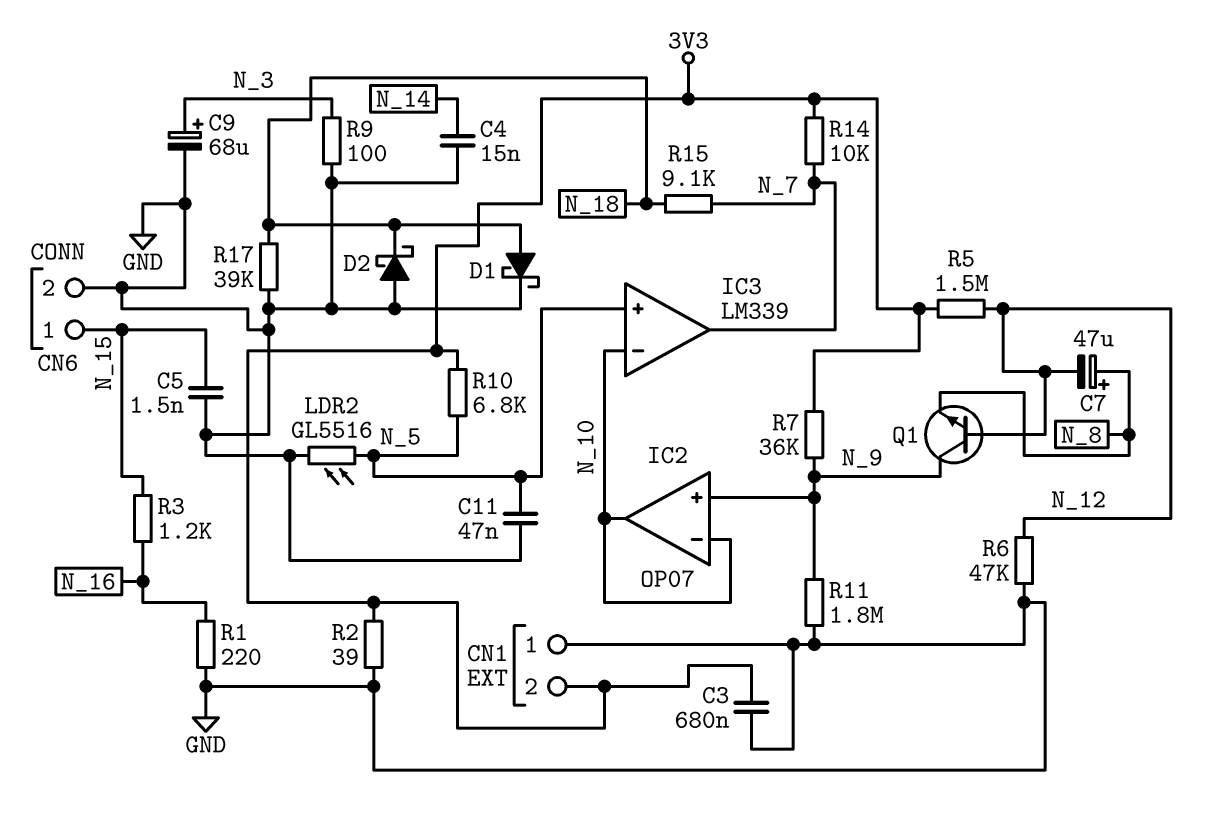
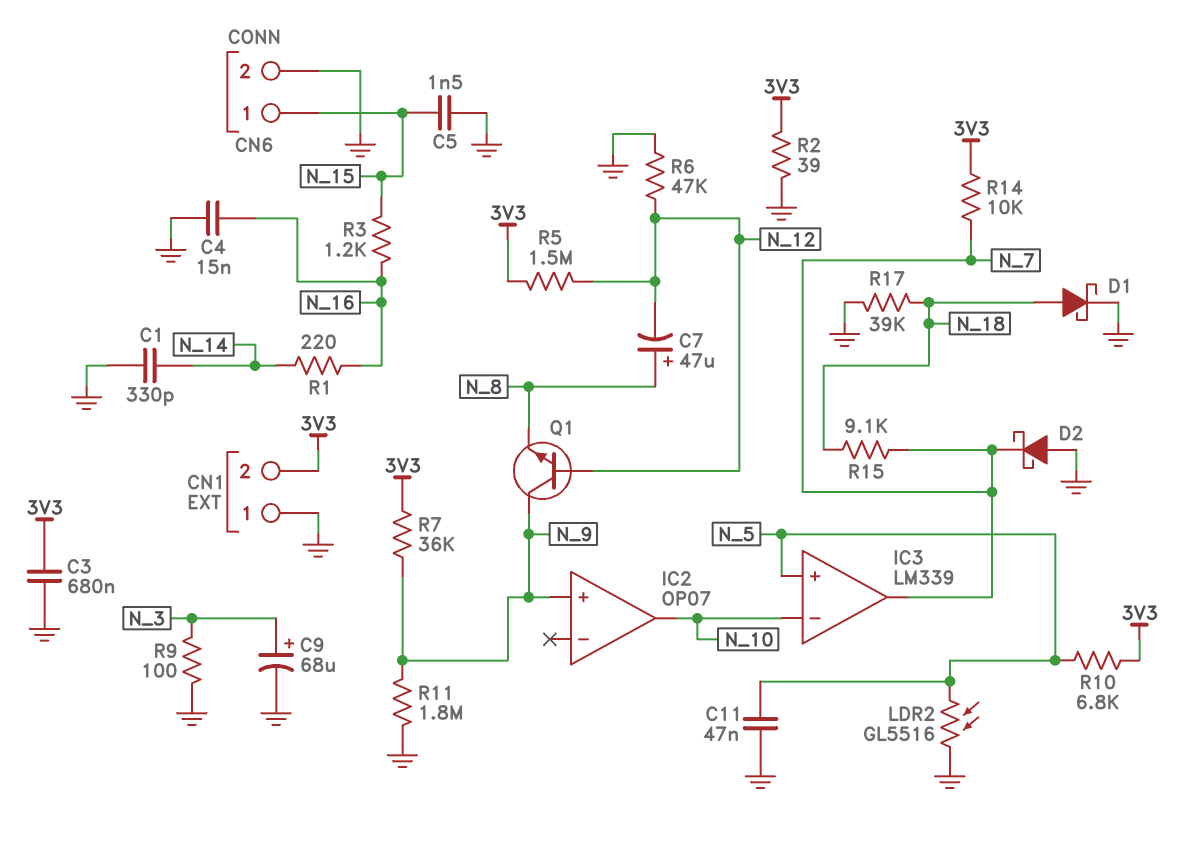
C1: none -> 330pF (GND, N_14)
C4: 15nF (GND, N_14) -> 15nF (GND, N_16)
D2: schottky (A GND, K N_18) -> schottky (A GND, K N_7)
IC2 pin in-: N_10 -> none
R1: 220 (GND, N_16) -> 220 (N_14, N_16)

